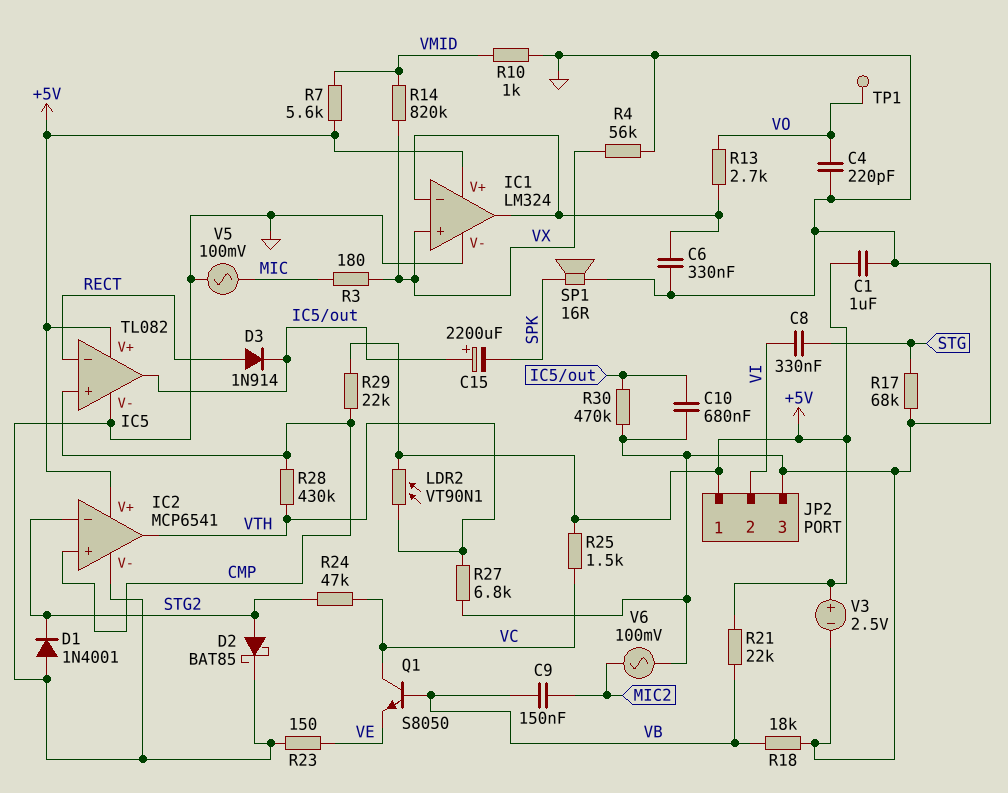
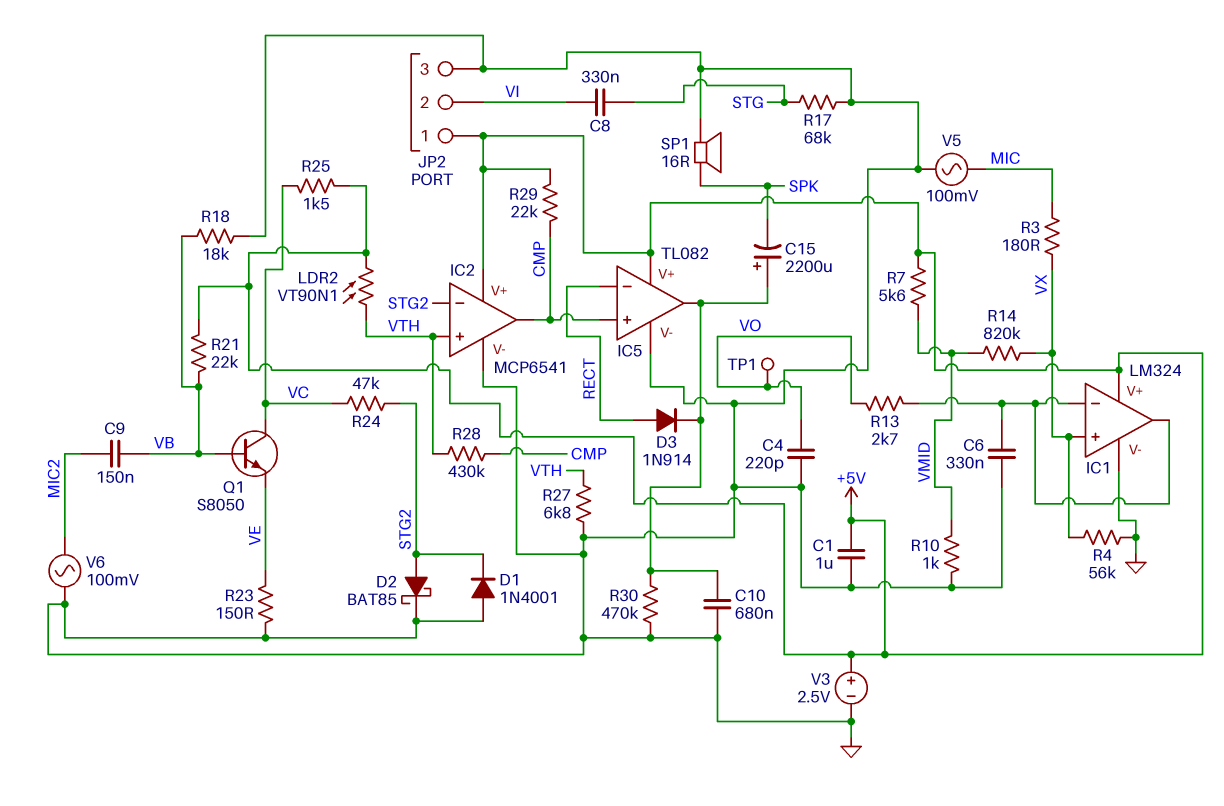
IC2 pin in+: CMP -> VTH
IC2 pin out: VTH -> CMP

